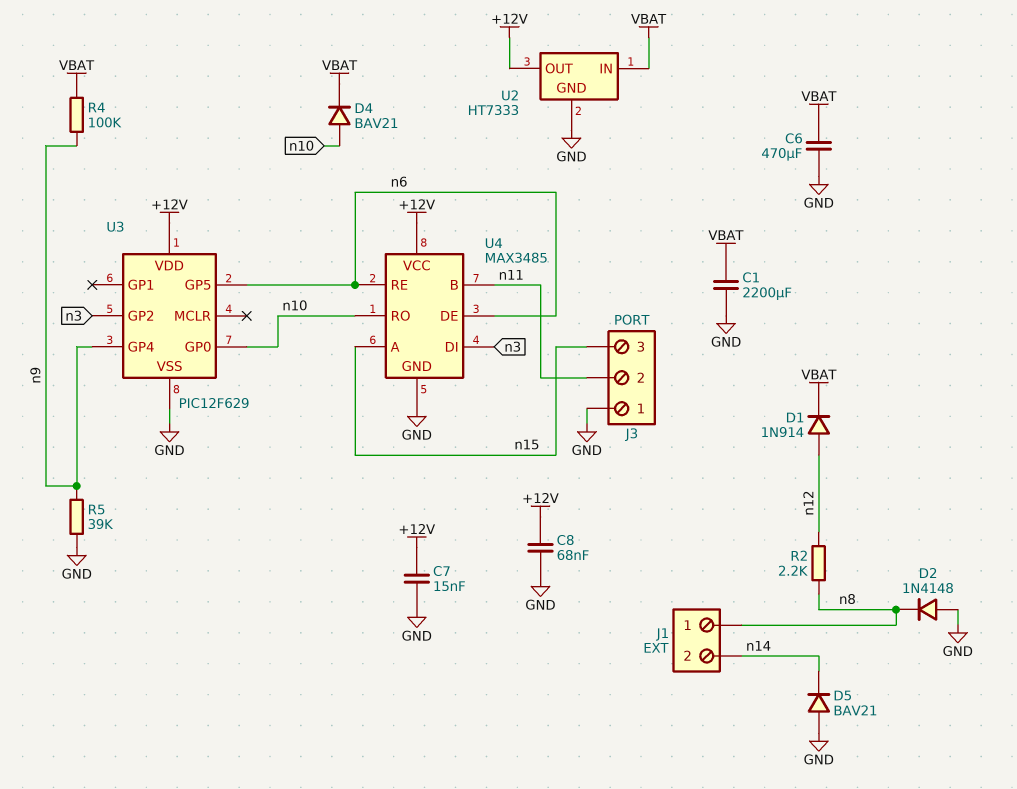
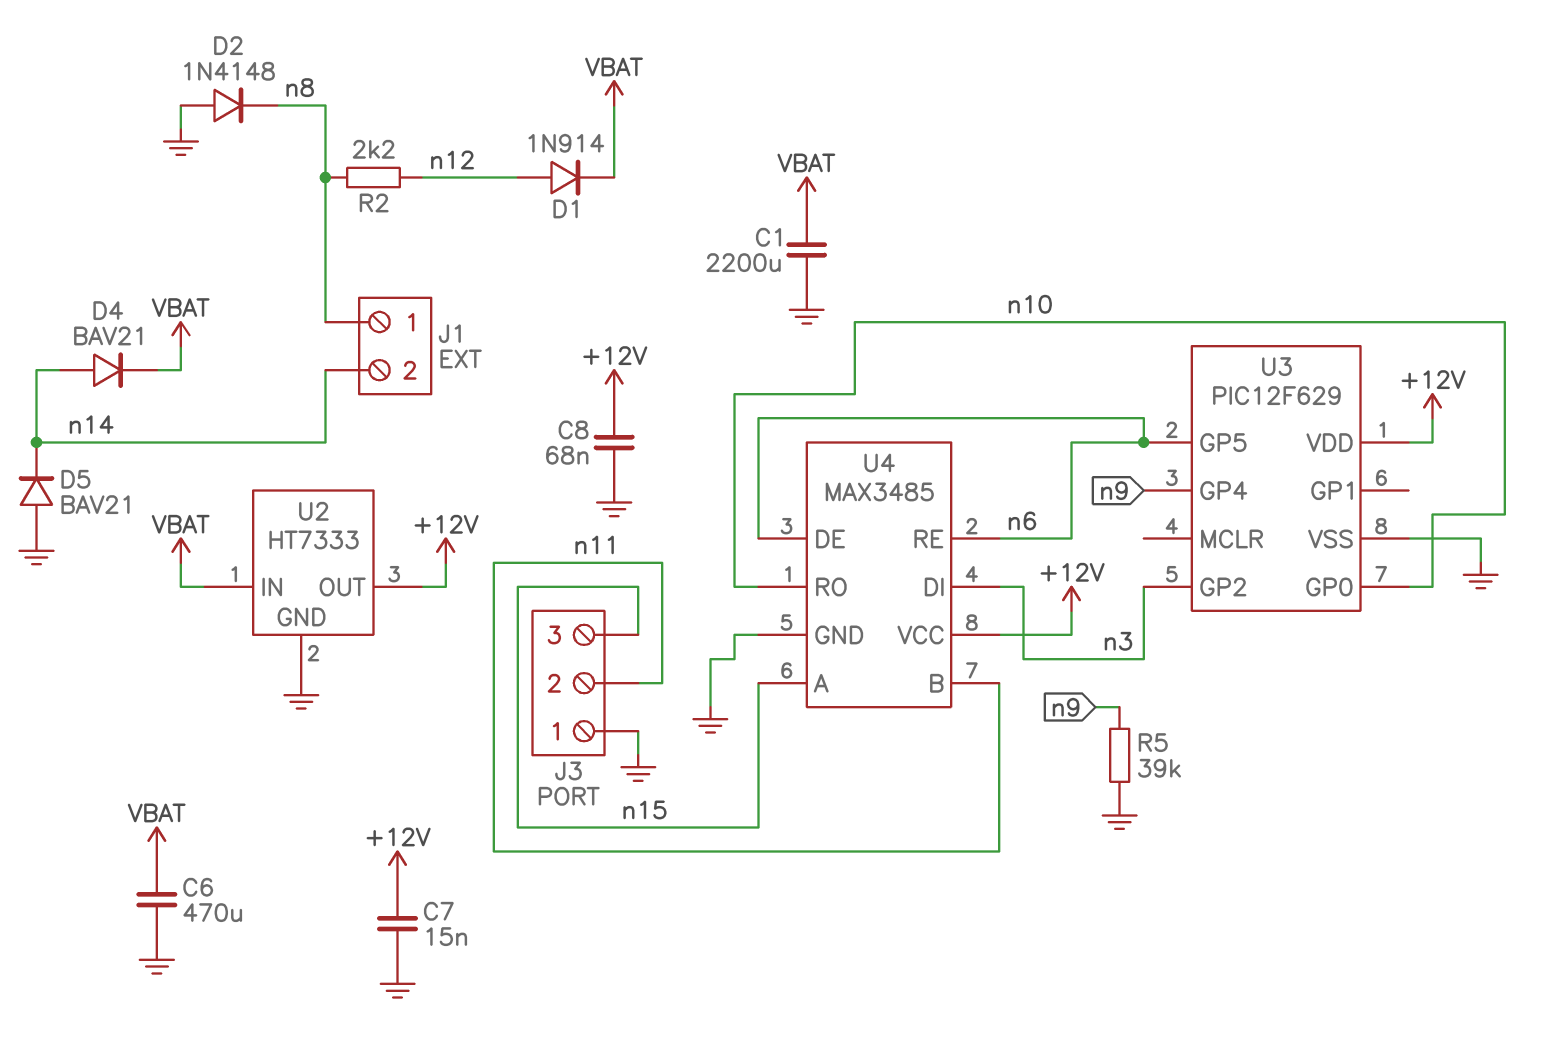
D4: diode BAV21 (A n10, K VBAT) -> diode BAV21 (A n14, K VBAT)
R4: 100k (VBAT, n9) -> none

